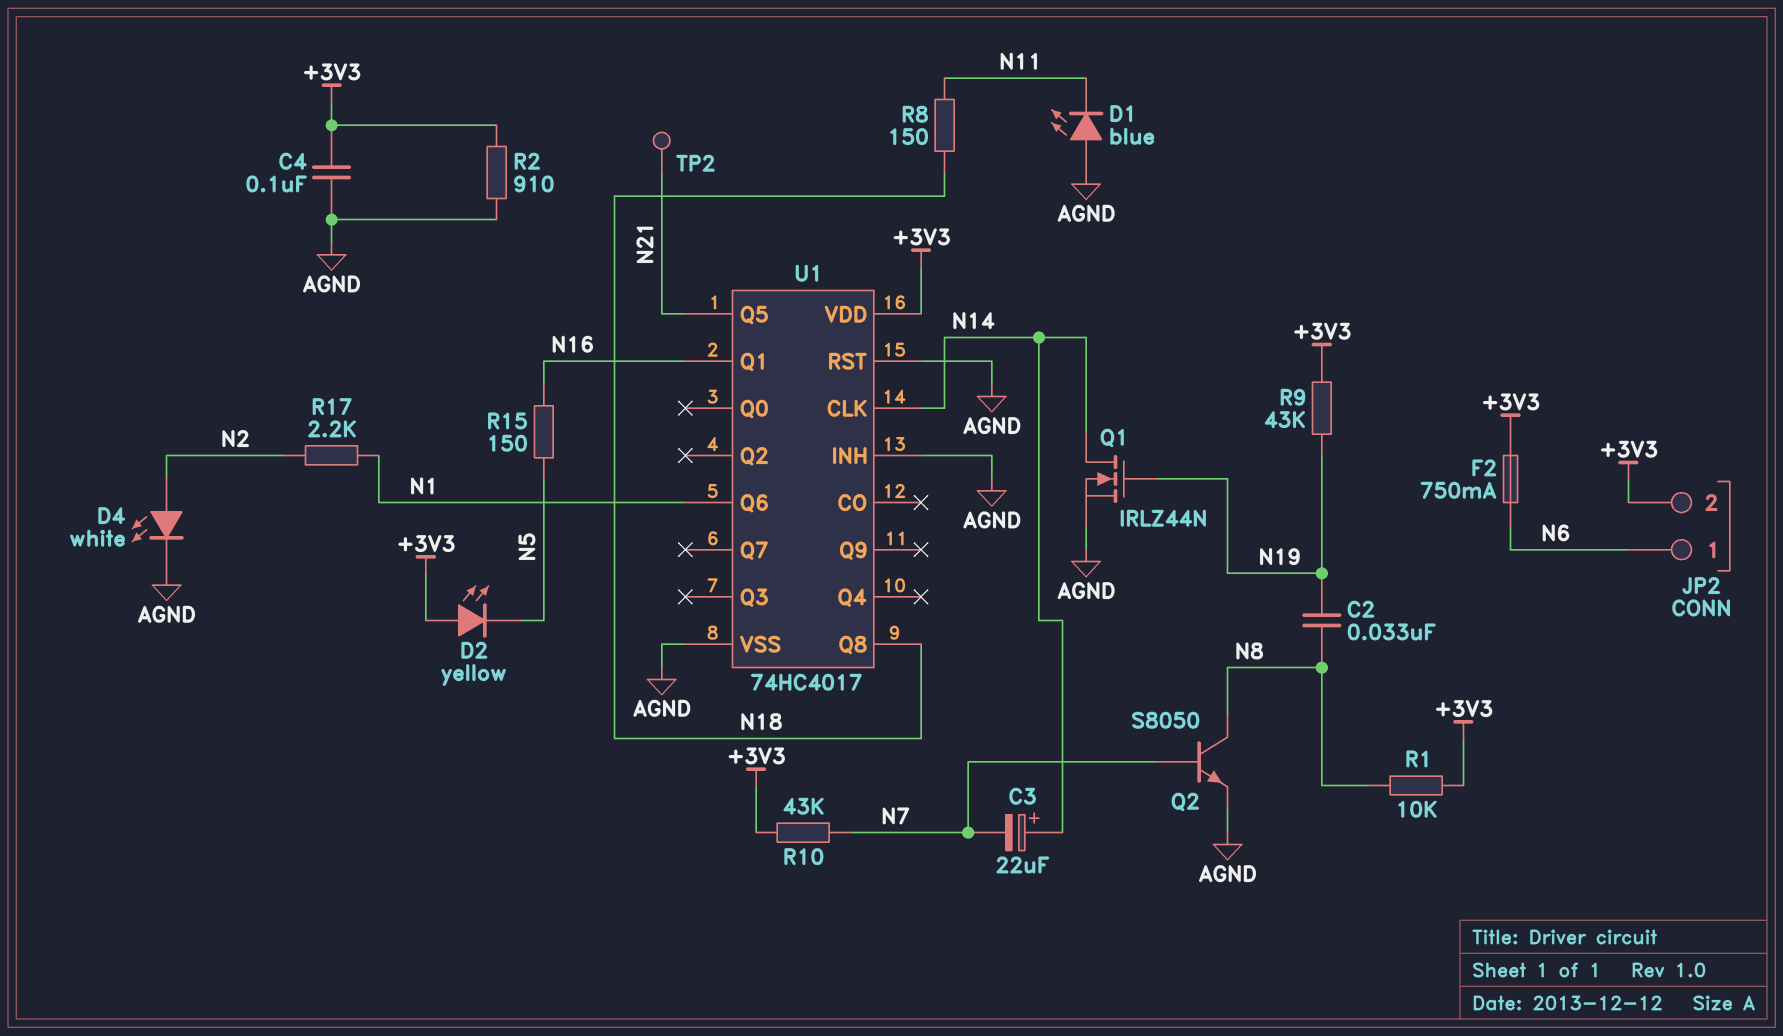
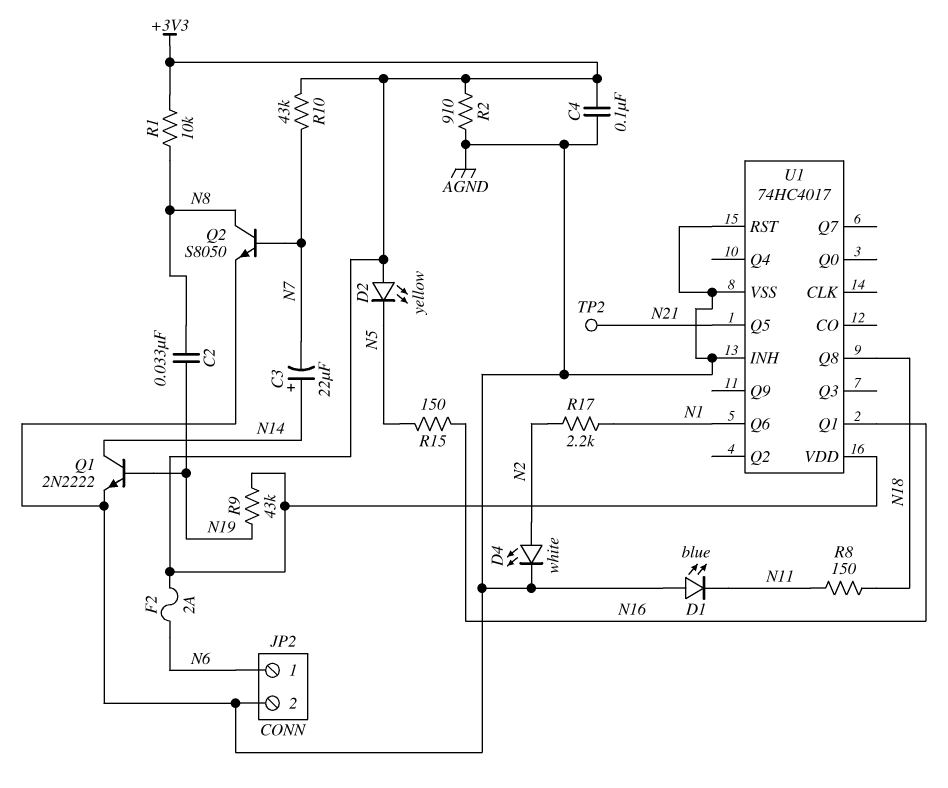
F2: 750mA (+3V3, N6) -> 2A (+3V3, N6)
JP2 pin 2: +3V3 -> AGND
Q1: NMOS IRLZ44N (G N19, D N14, S AGND) -> NPN 2N2222 (B N19, C N14, E AGND)
U1 pin CLK: N14 -> none

